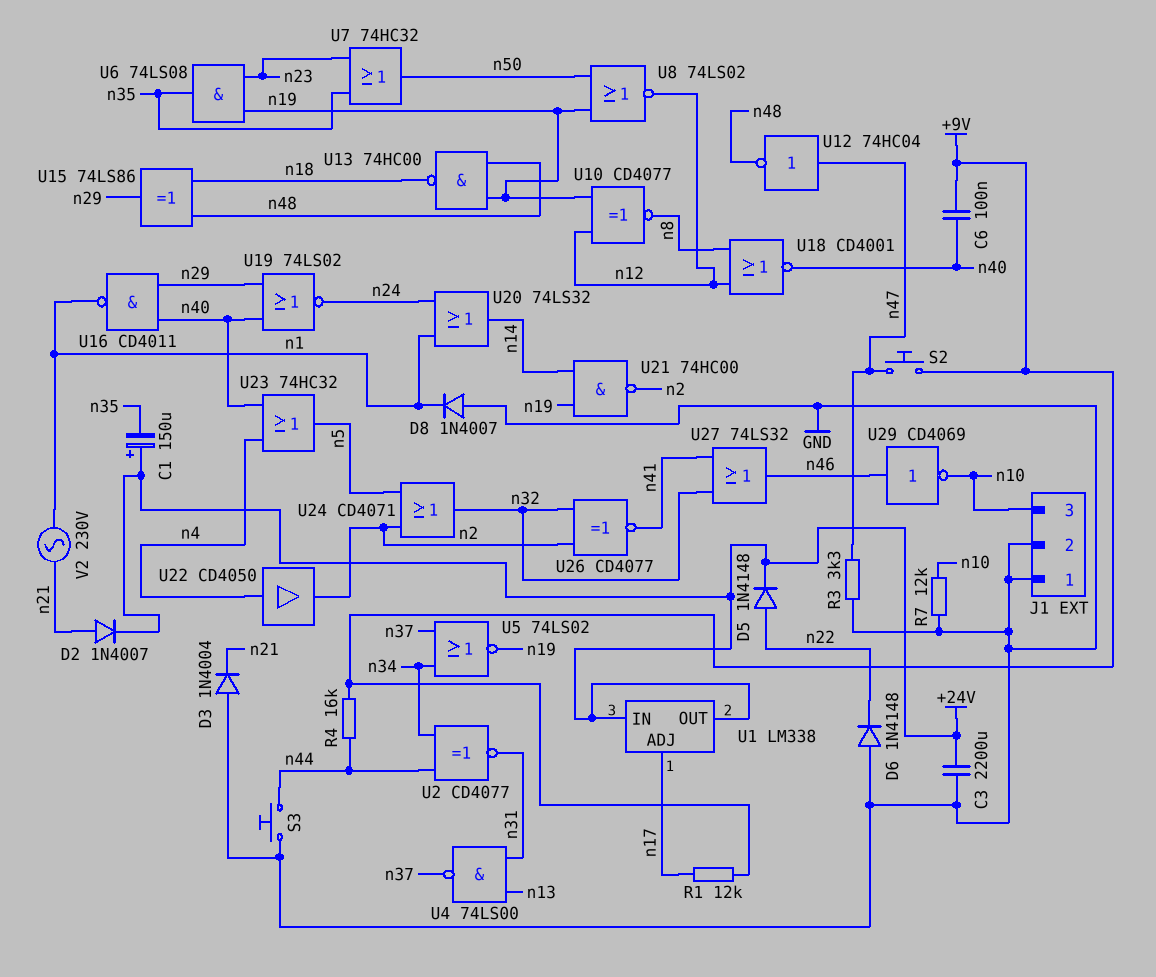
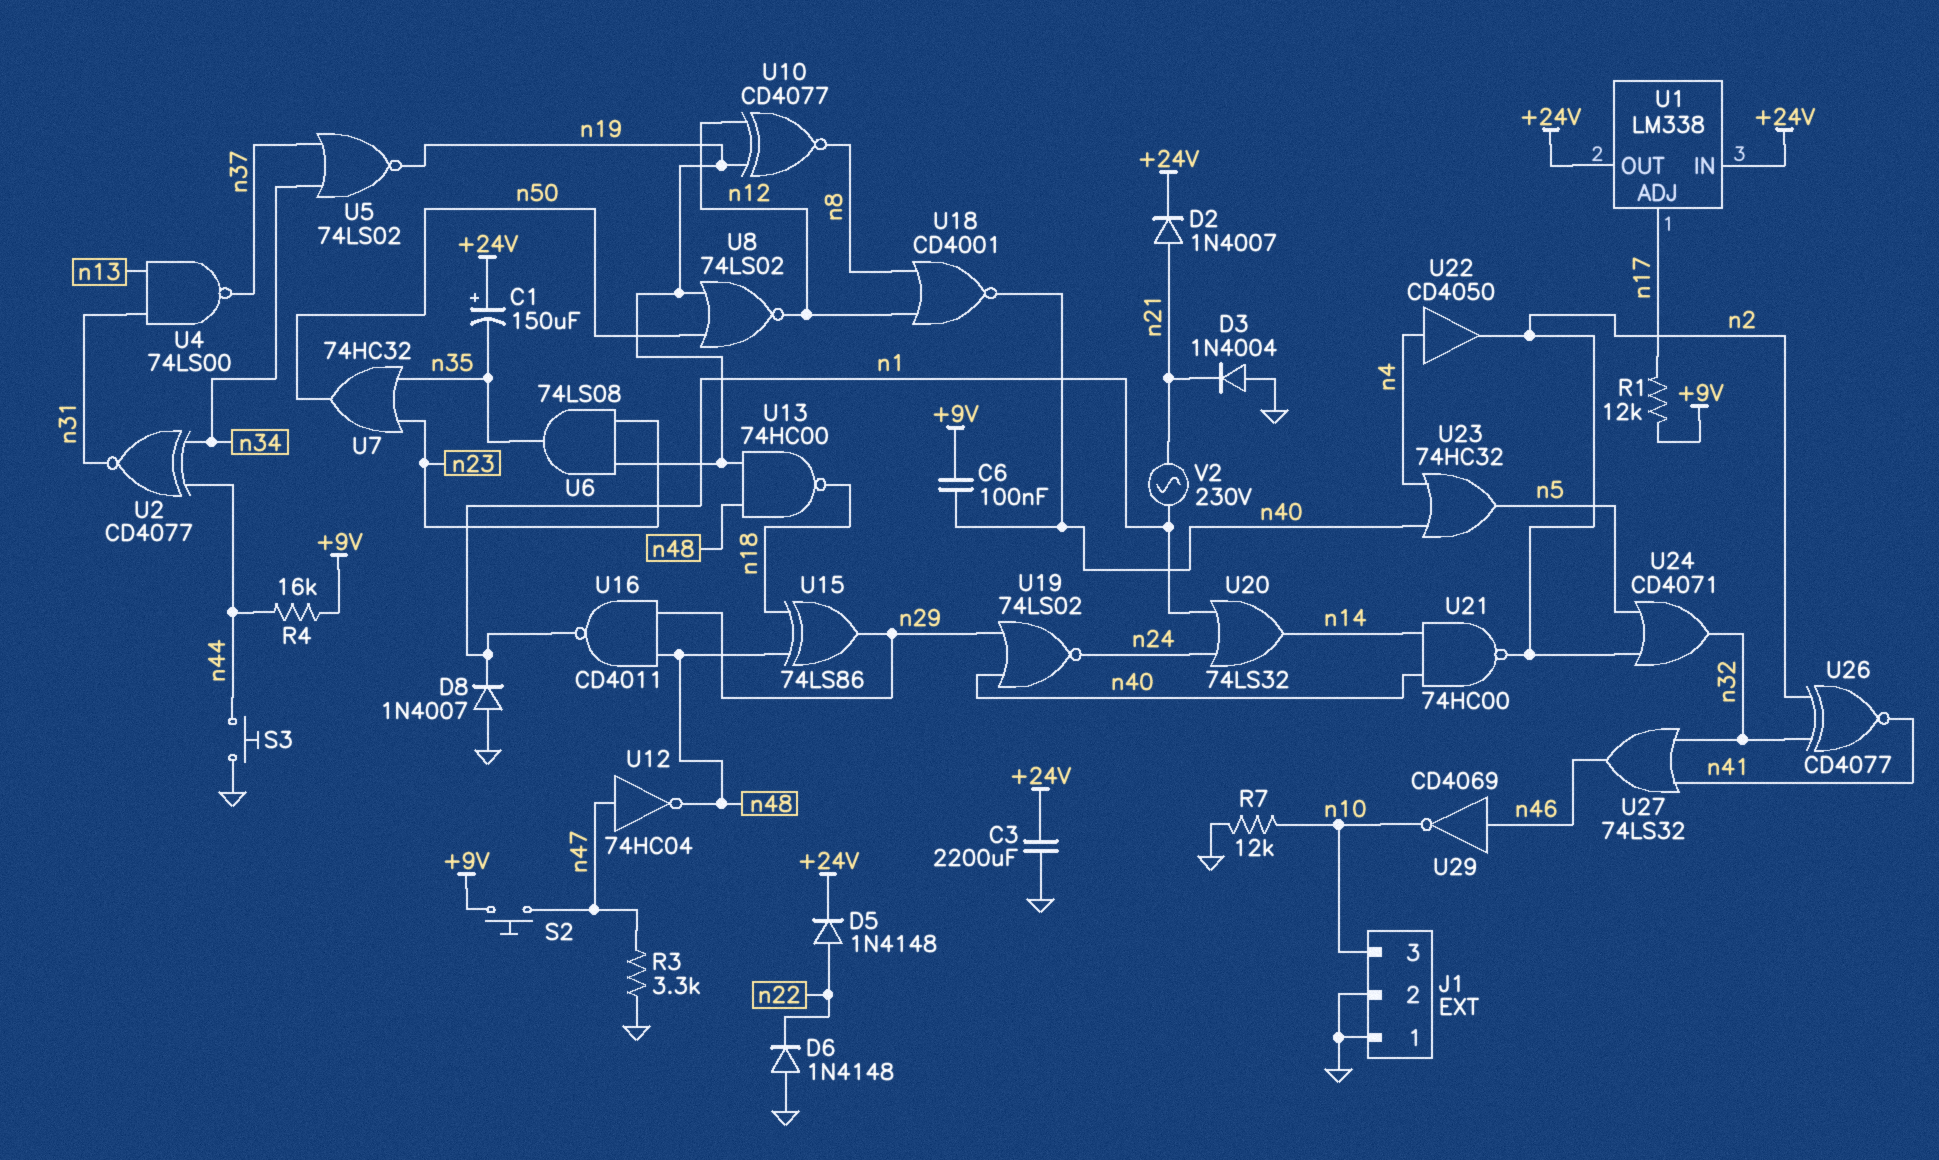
U16: NAND CD4011 (in n29, in n40, out n1) -> NAND CD4011 (in n29, in n48, out n1)
U21: NAND 74HC00 (in n14, in n19, out n2) -> NAND 74HC00 (in n14, in n40, out n2)

